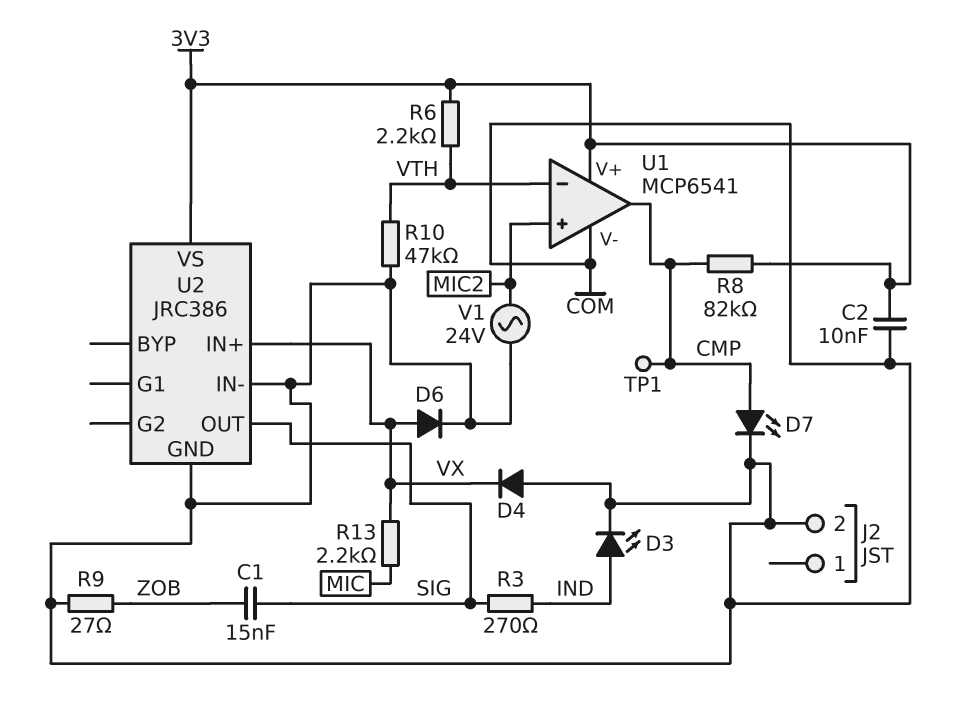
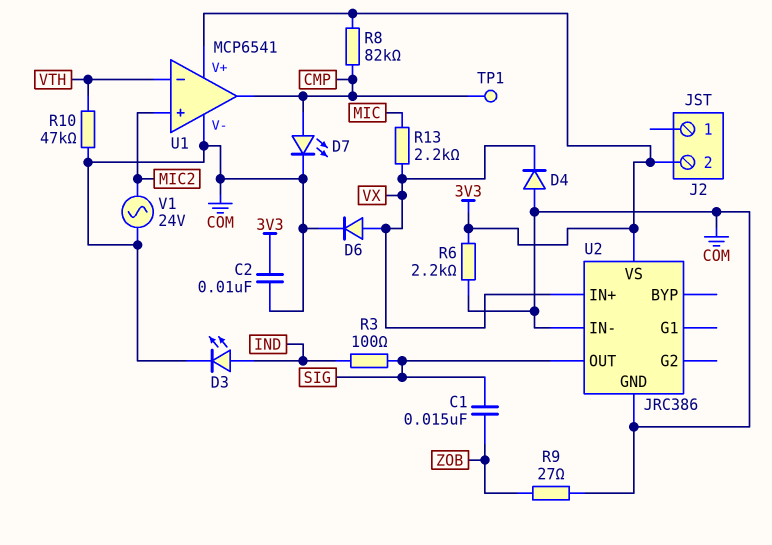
J2 pin 2: COM -> 3V3
R3: 270 (IND, SIG) -> 100 (IND, SIG)
R6: 2.2k (3V3, VTH) -> 2.2k (3V3, COM)

